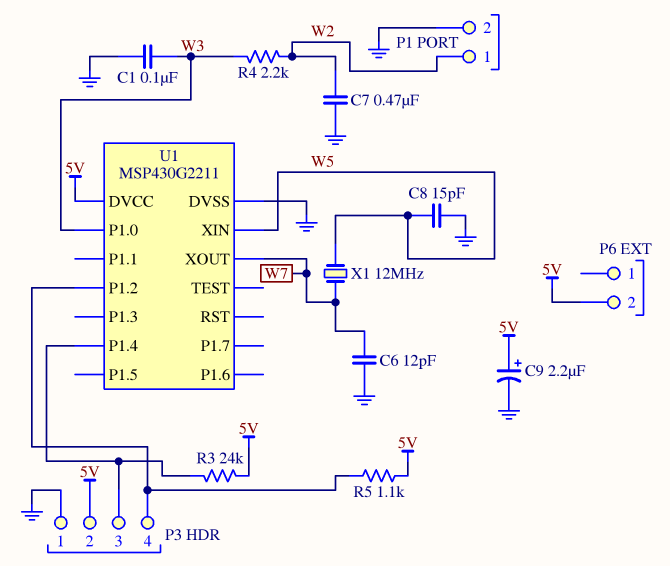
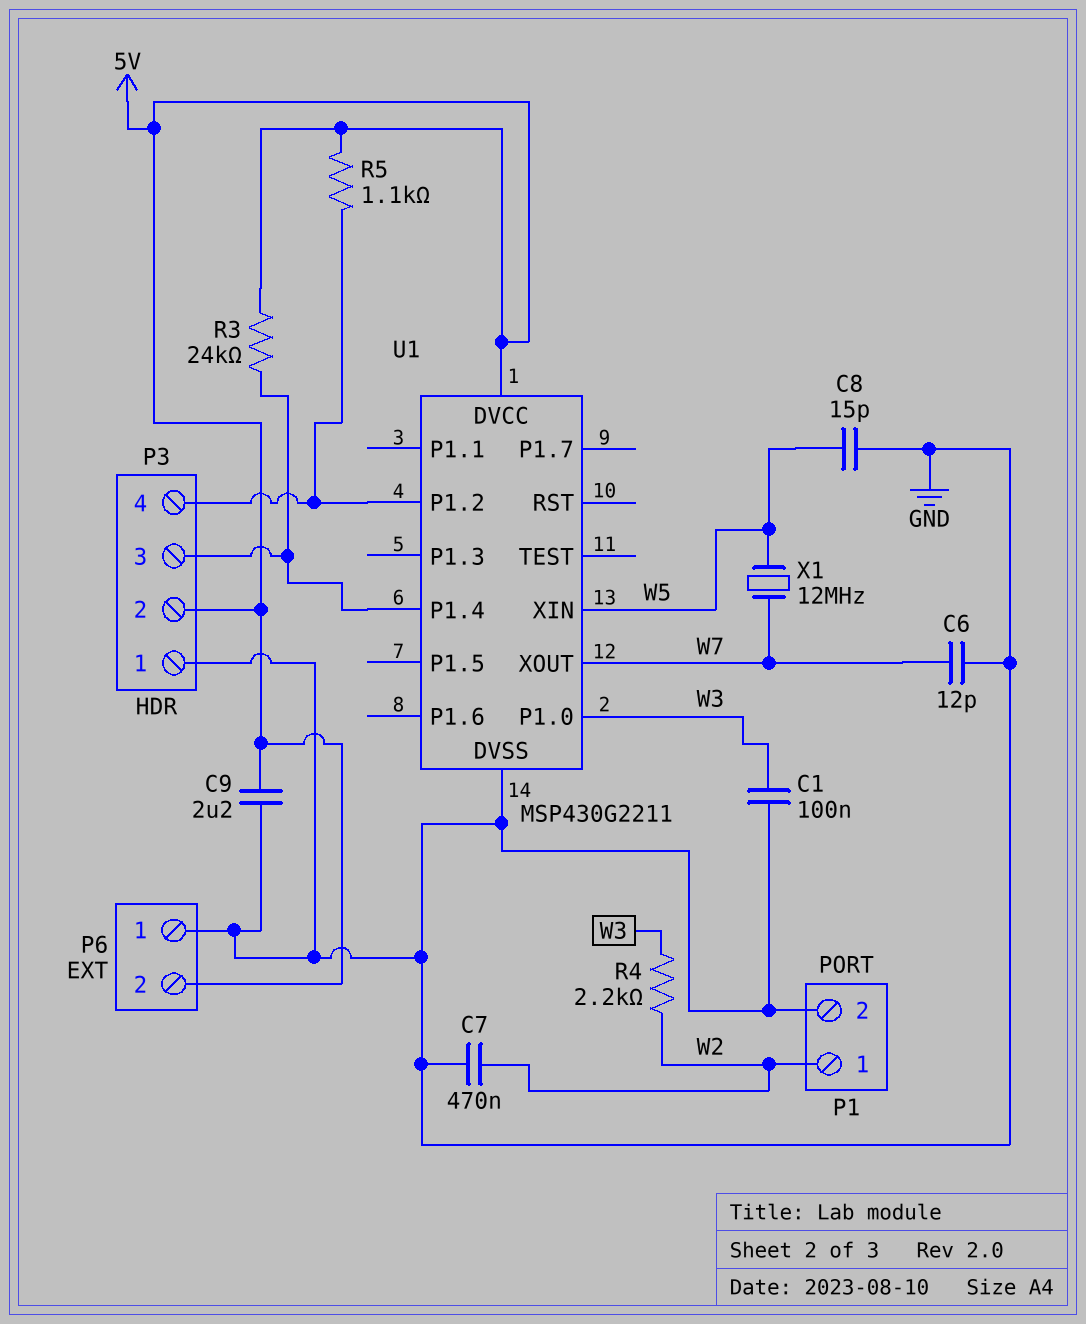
C9: 2.2uF (plus 5V, minus GND) -> 2.2uF (5V, GND)
P6 pin 1: none -> GND

